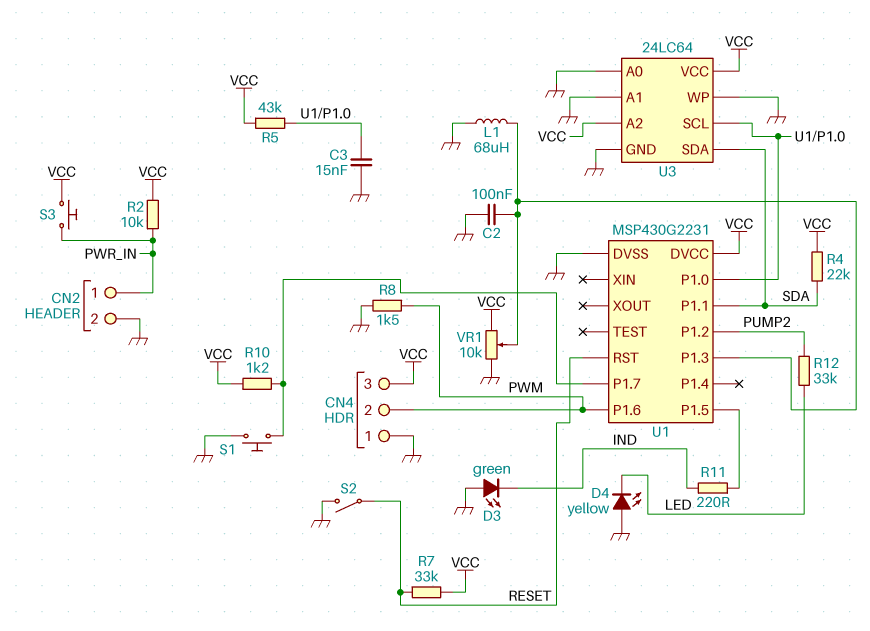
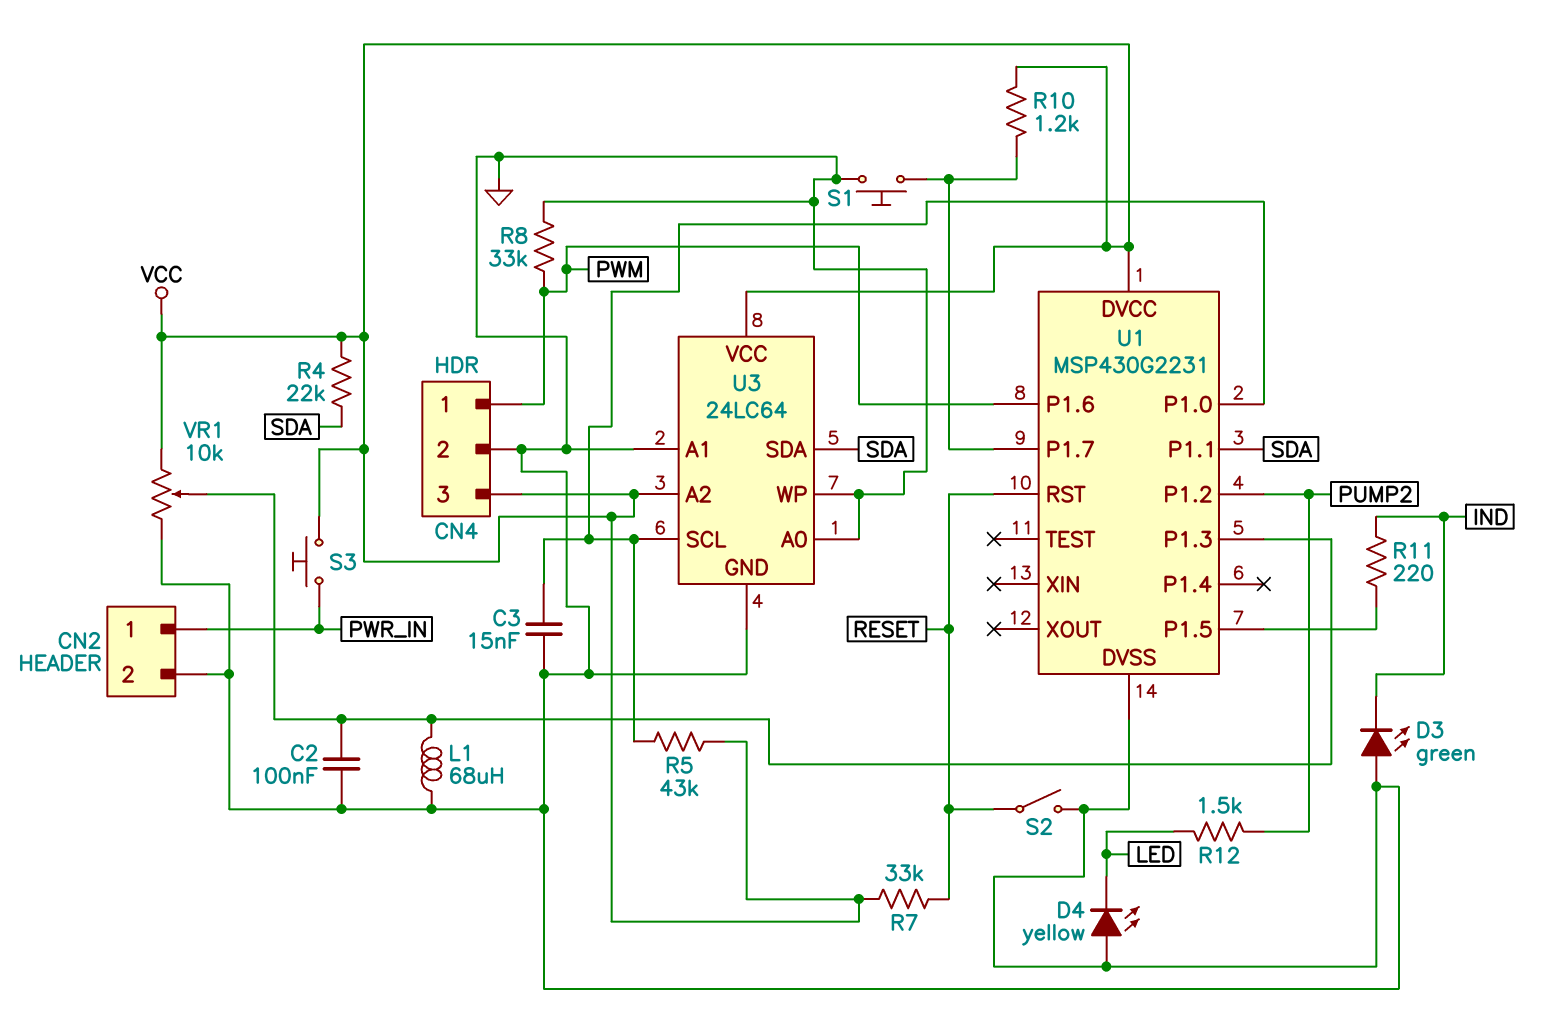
CN4 pin 1: GND -> PWM
CN4 pin 2: PWM -> GND
R2: 10k (PWR_IN, VCC) -> none
R8: 1.5k (GND, PWM) -> 33k (GND, PWM)
R12: 33k (LED, PUMP2) -> 1.5k (LED, PUMP2)

